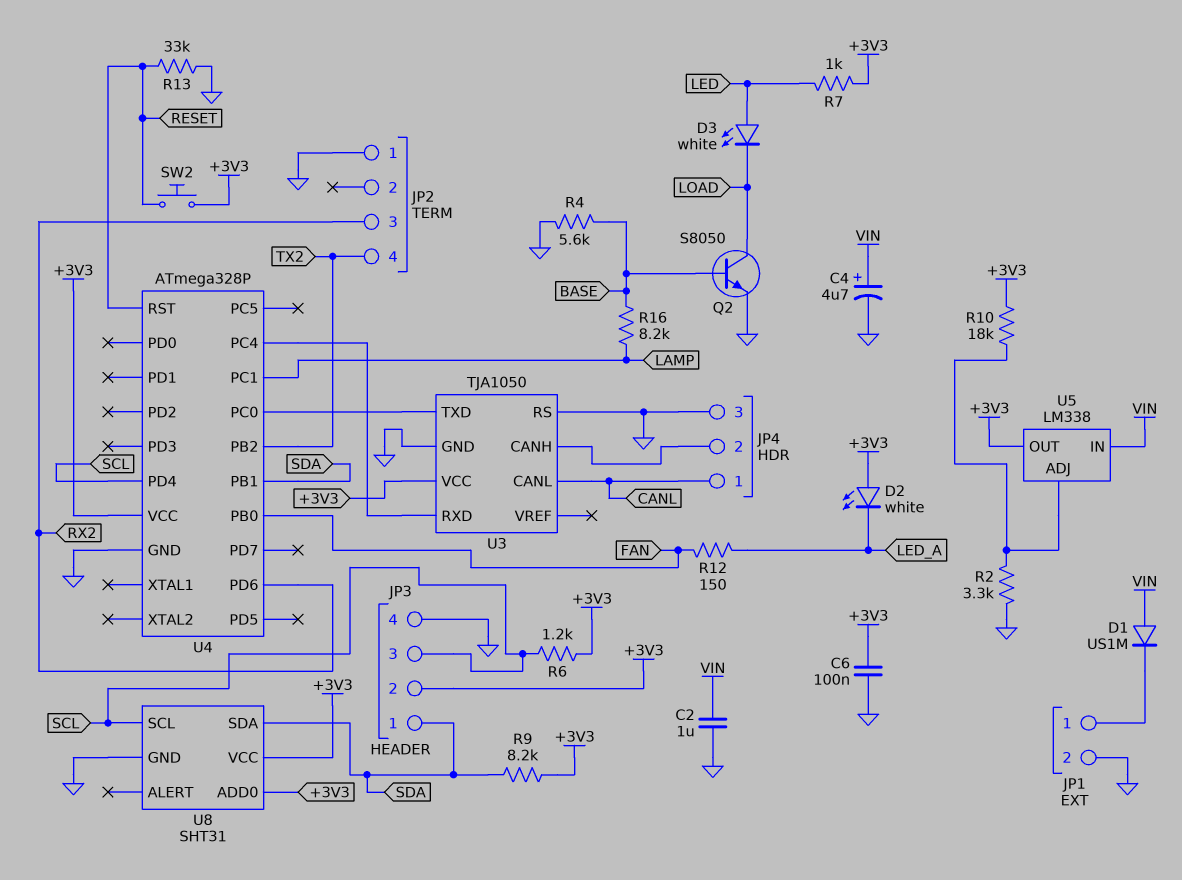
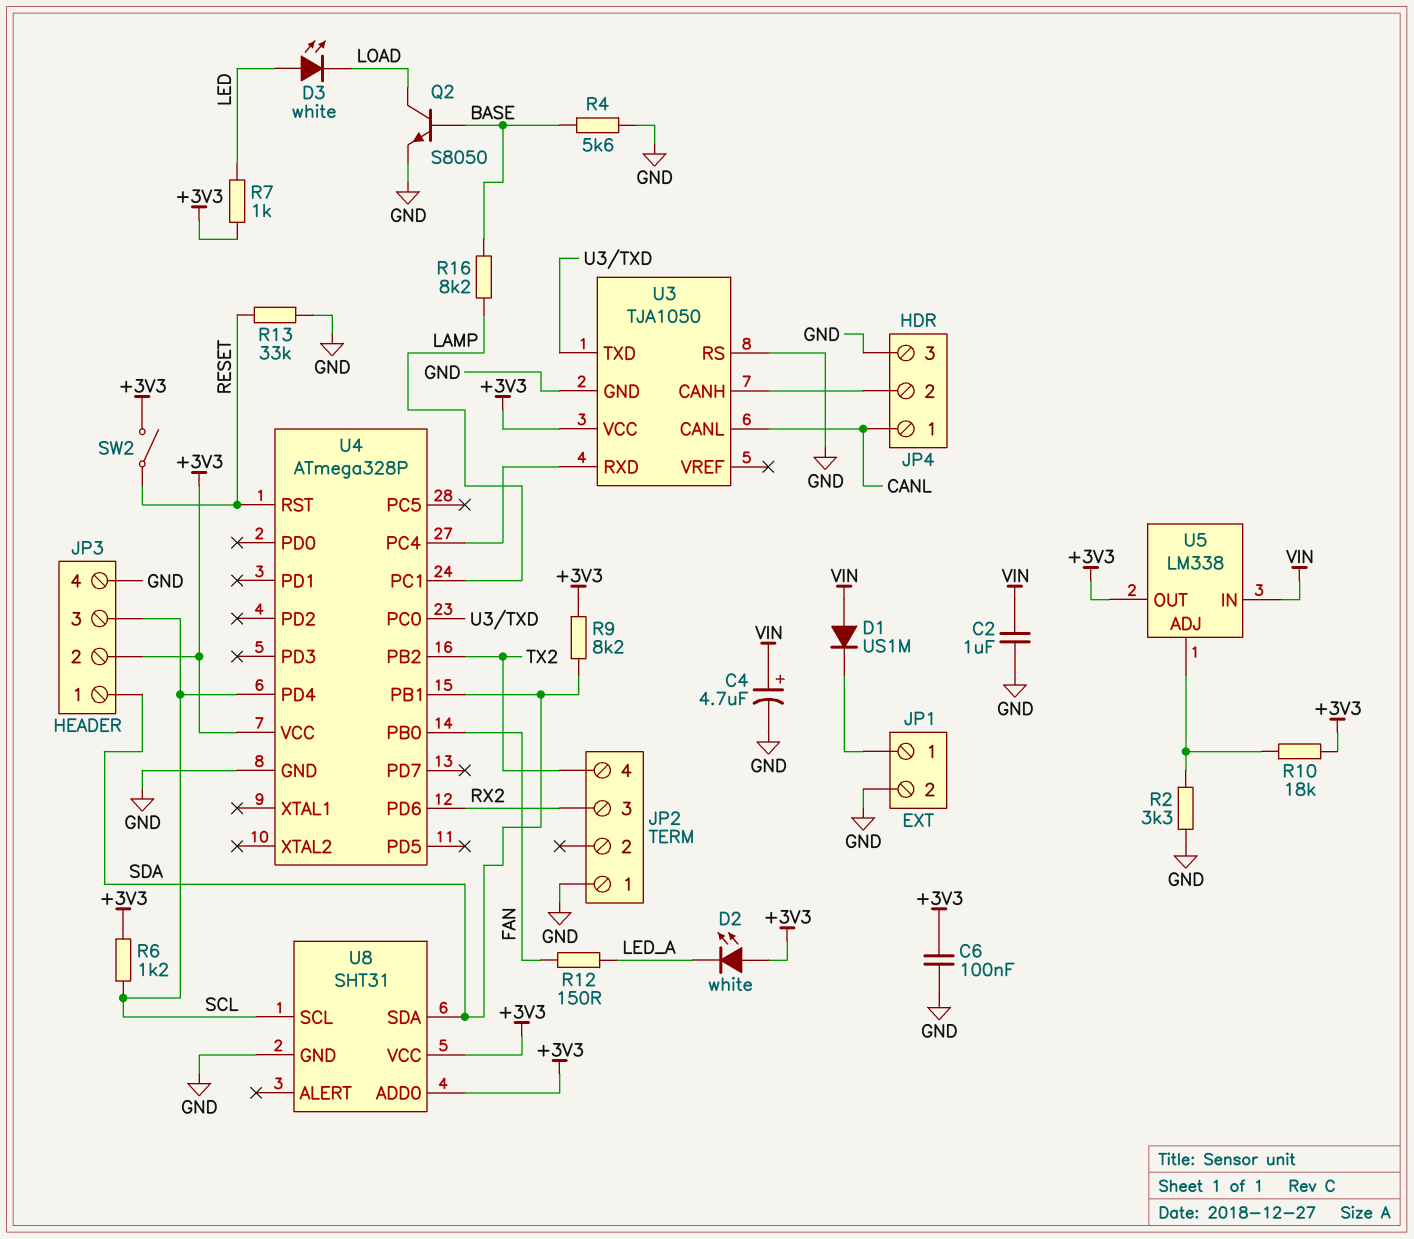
SW2: button (+3V3, RESET) -> switch (+3V3, RESET)

